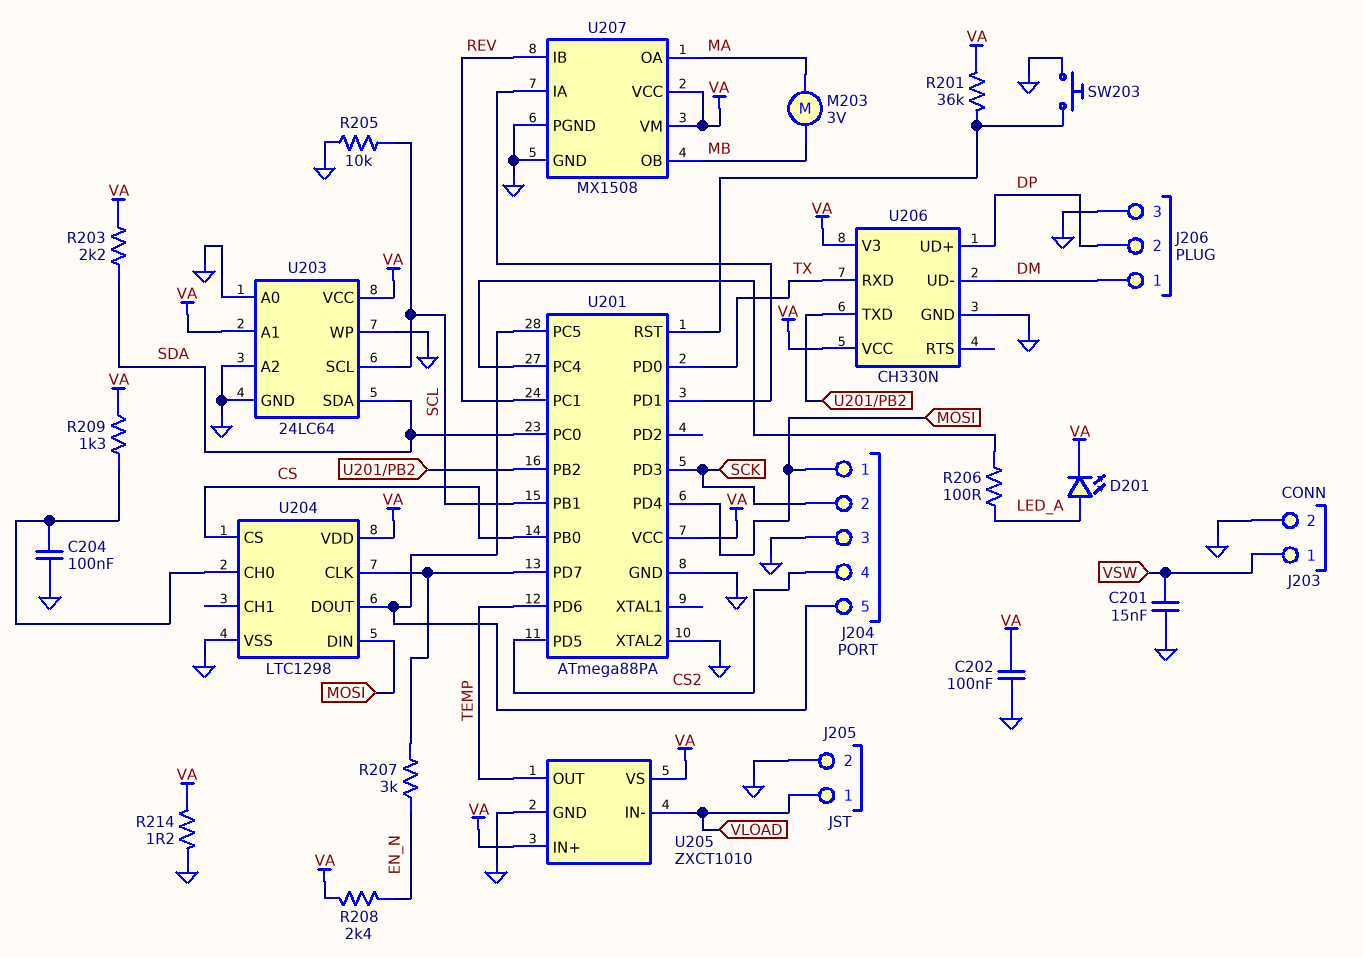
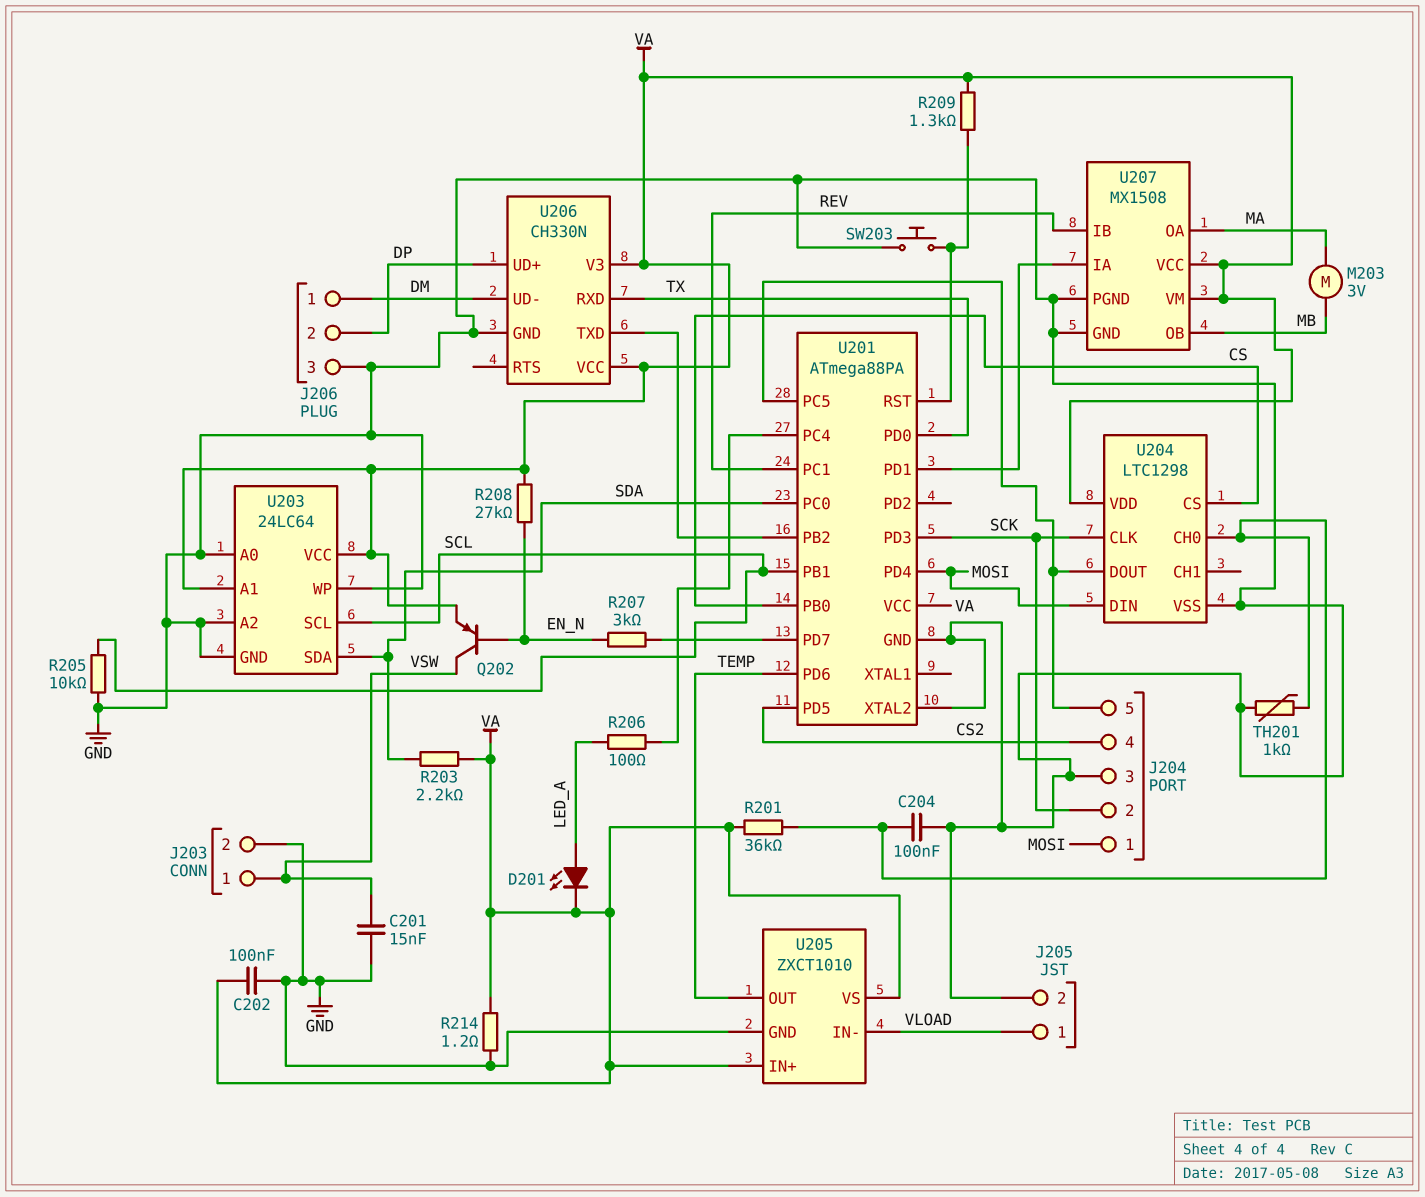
Q202: none -> PNP (B EN_N, C VSW, E VA)
R201: 36k (U201/RST, VA) -> 36k (U204/CH0, VA)
R208: 2.4k (EN_N, VA) -> 27k (EN_N, VA)
R209: 1.3k (U204/CH0, VA) -> 1.3k (U201/RST, VA)
TH201: none -> 1k (GND, U204/CH0)
U204 pin CLK: U201/PD7 -> SCK

